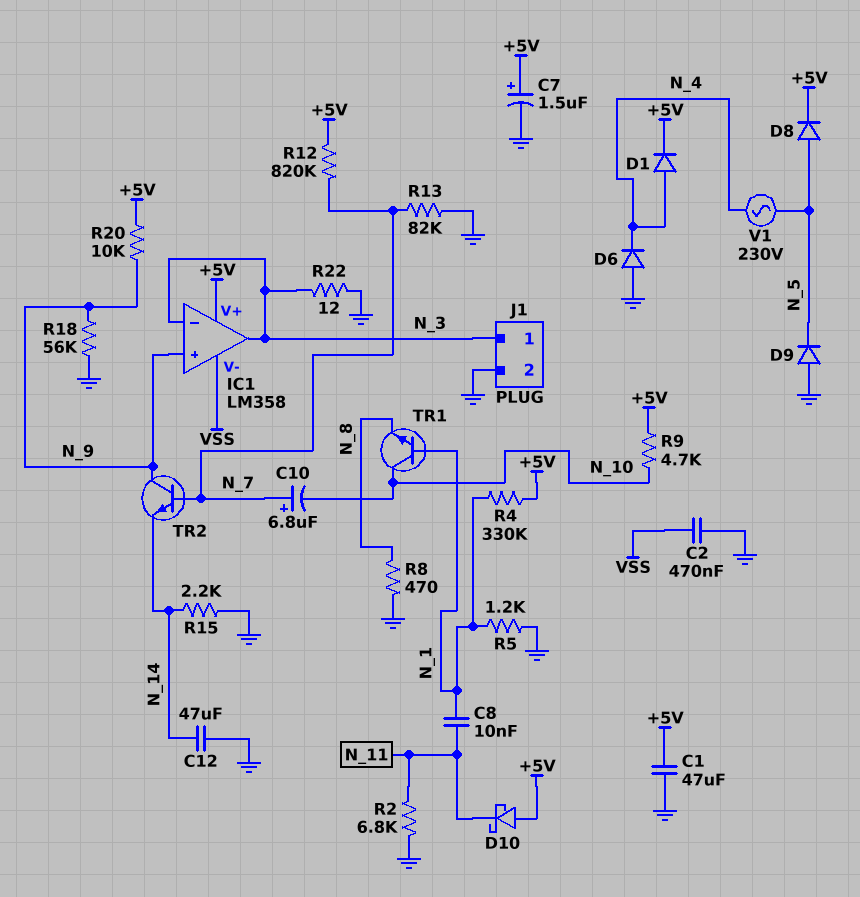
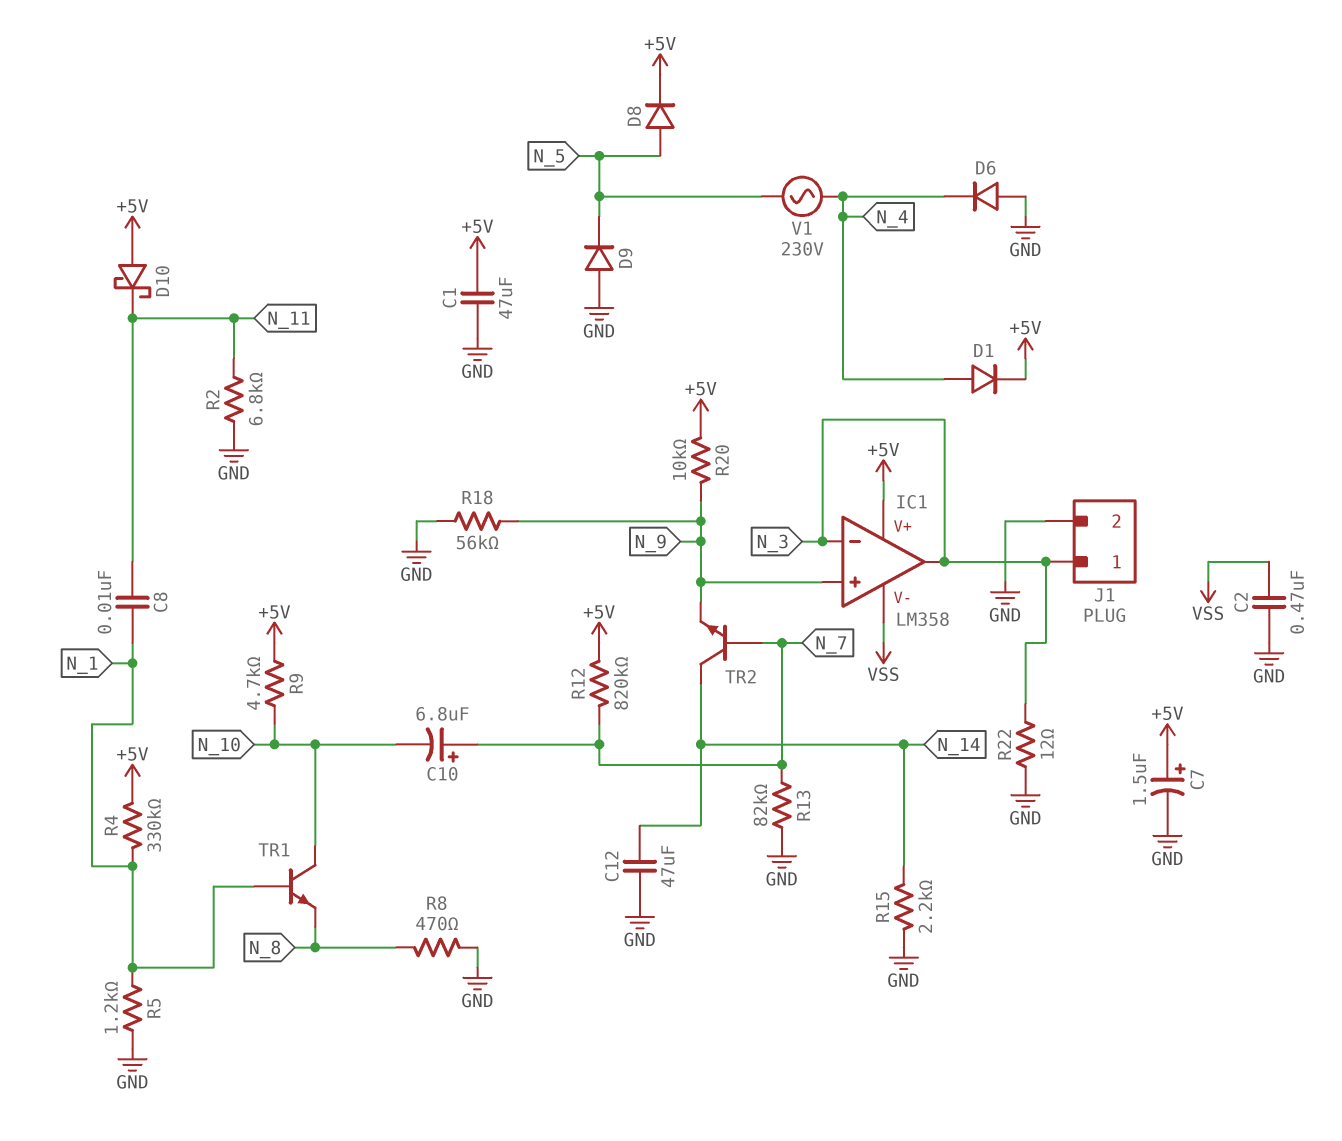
TR2: NPN (B N_7, C N_9, E N_14) -> NPN (B N_7, C N_14, E N_9)

